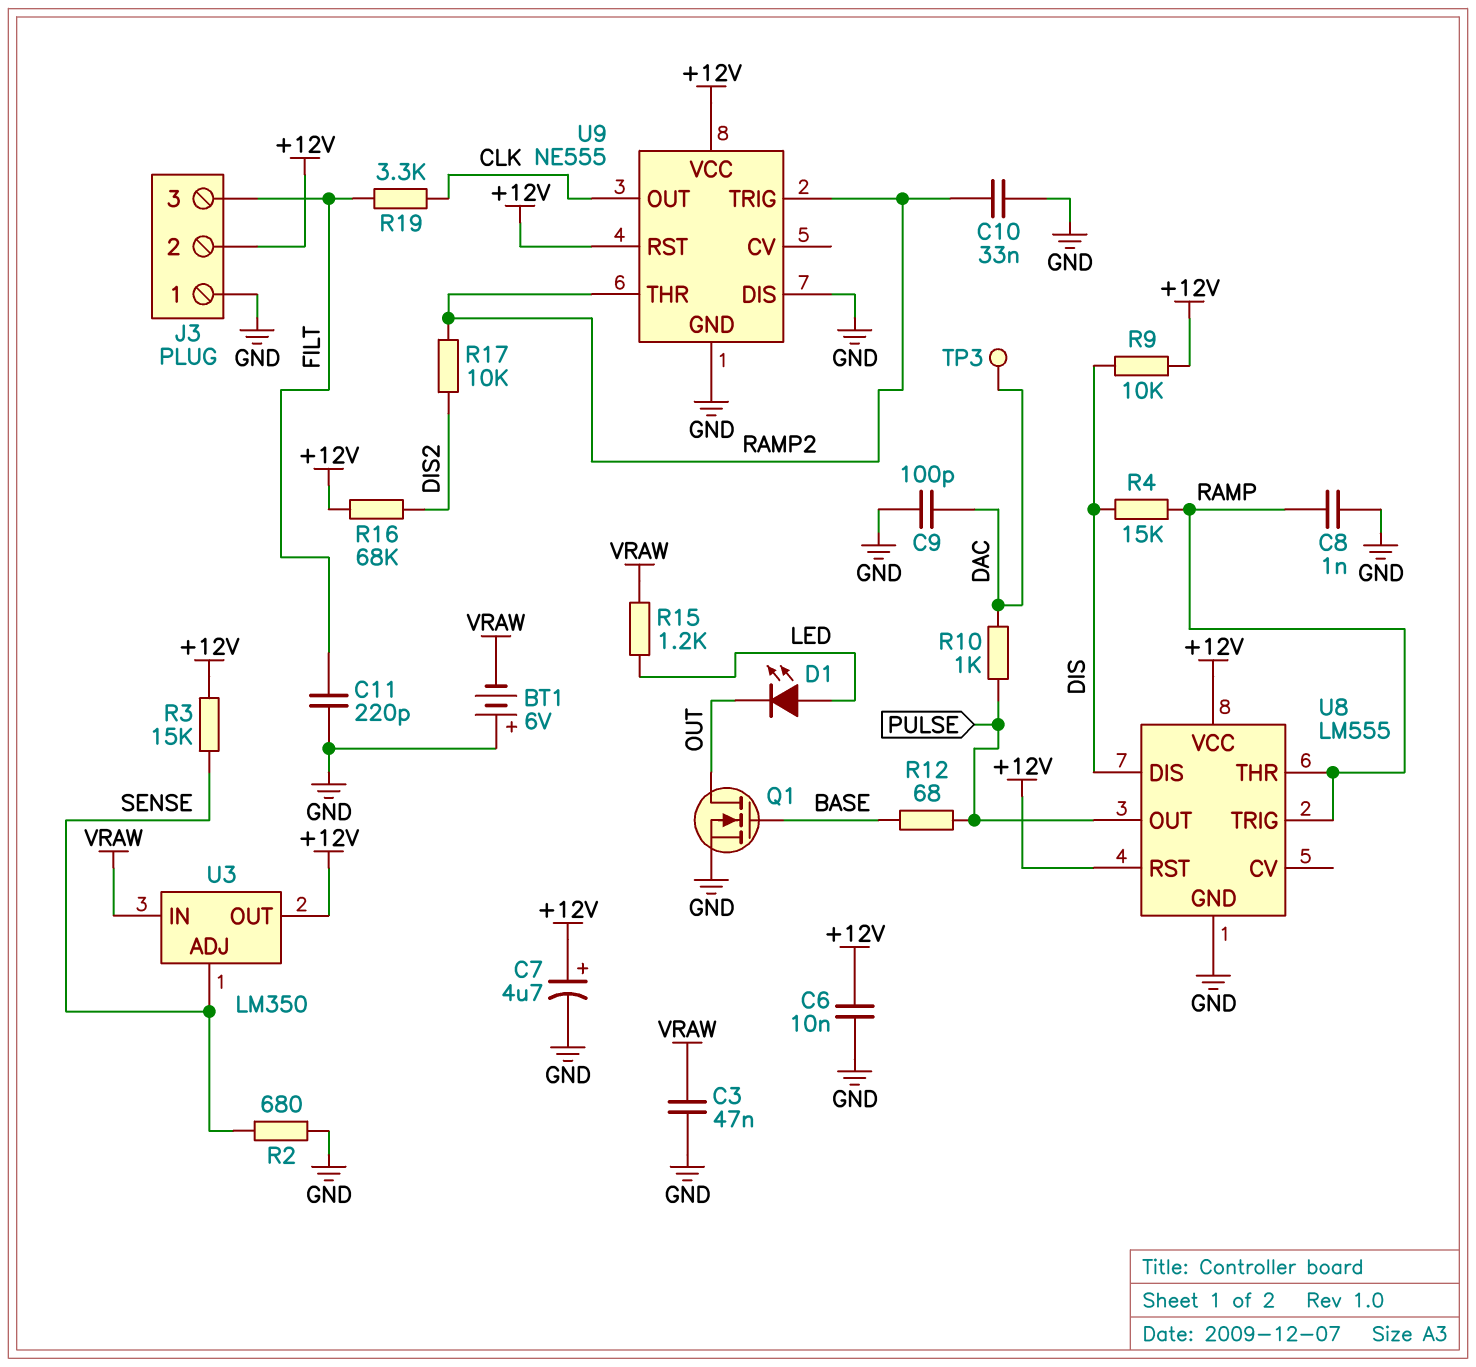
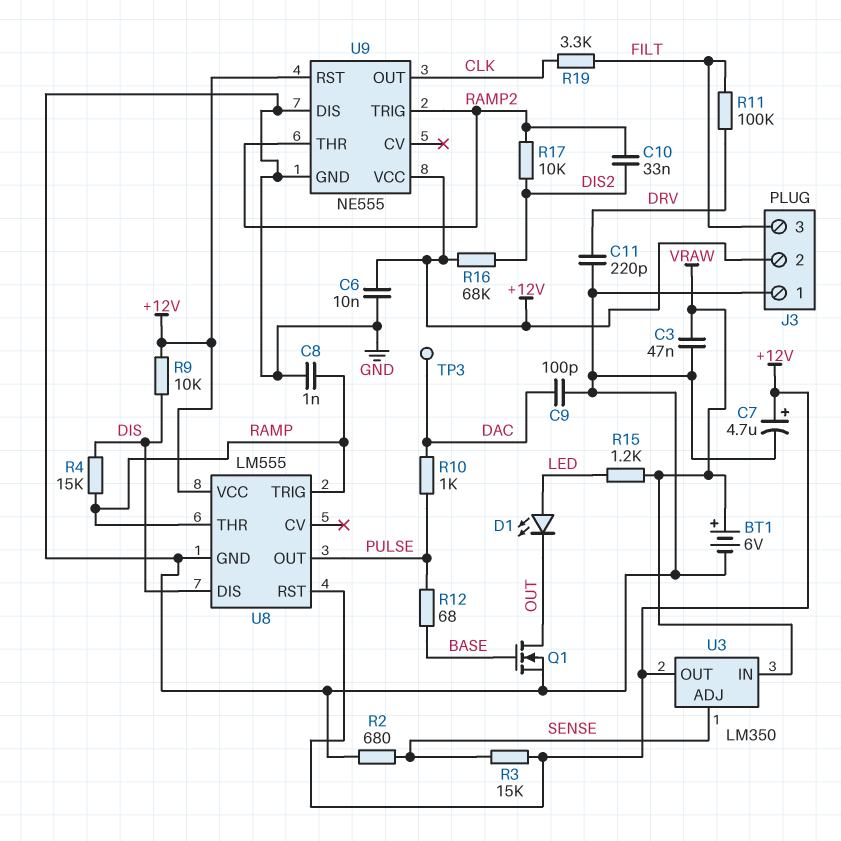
BT1: 6V (plus GND, minus VRAW) -> 6V (plus VRAW, minus GND)
C10: 33nF (GND, RAMP2) -> 33nF (DIS2, RAMP2)
C11: 220pF (FILT, GND) -> 220pF (DRV, GND)
R11: none -> 100k (DRV, FILT)

